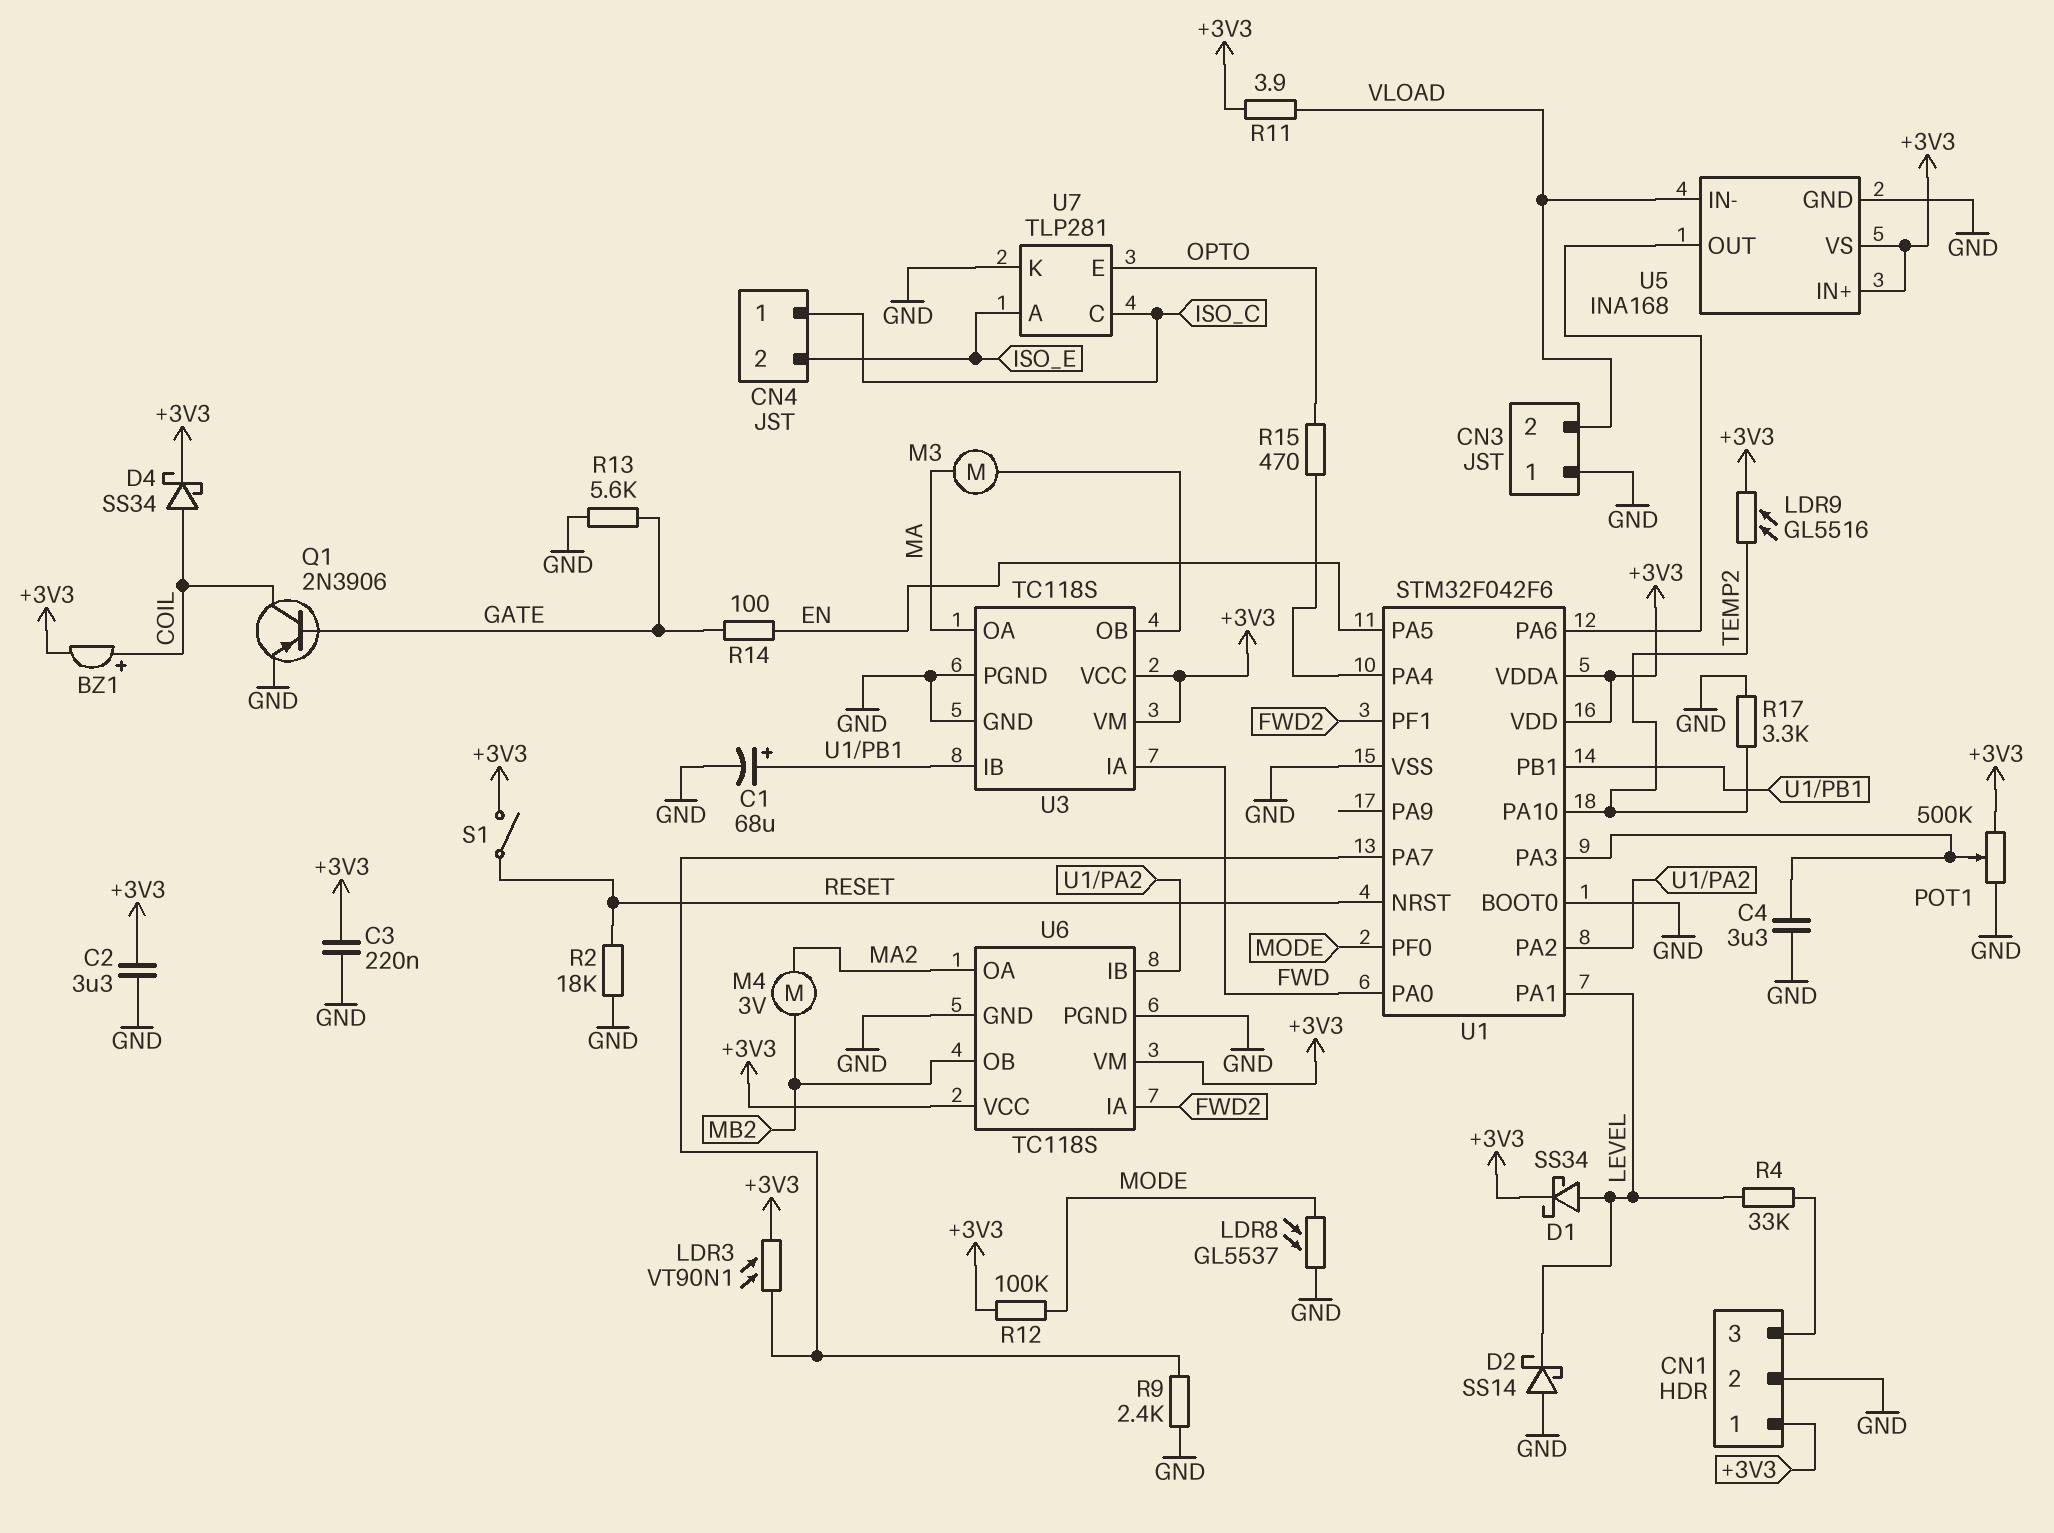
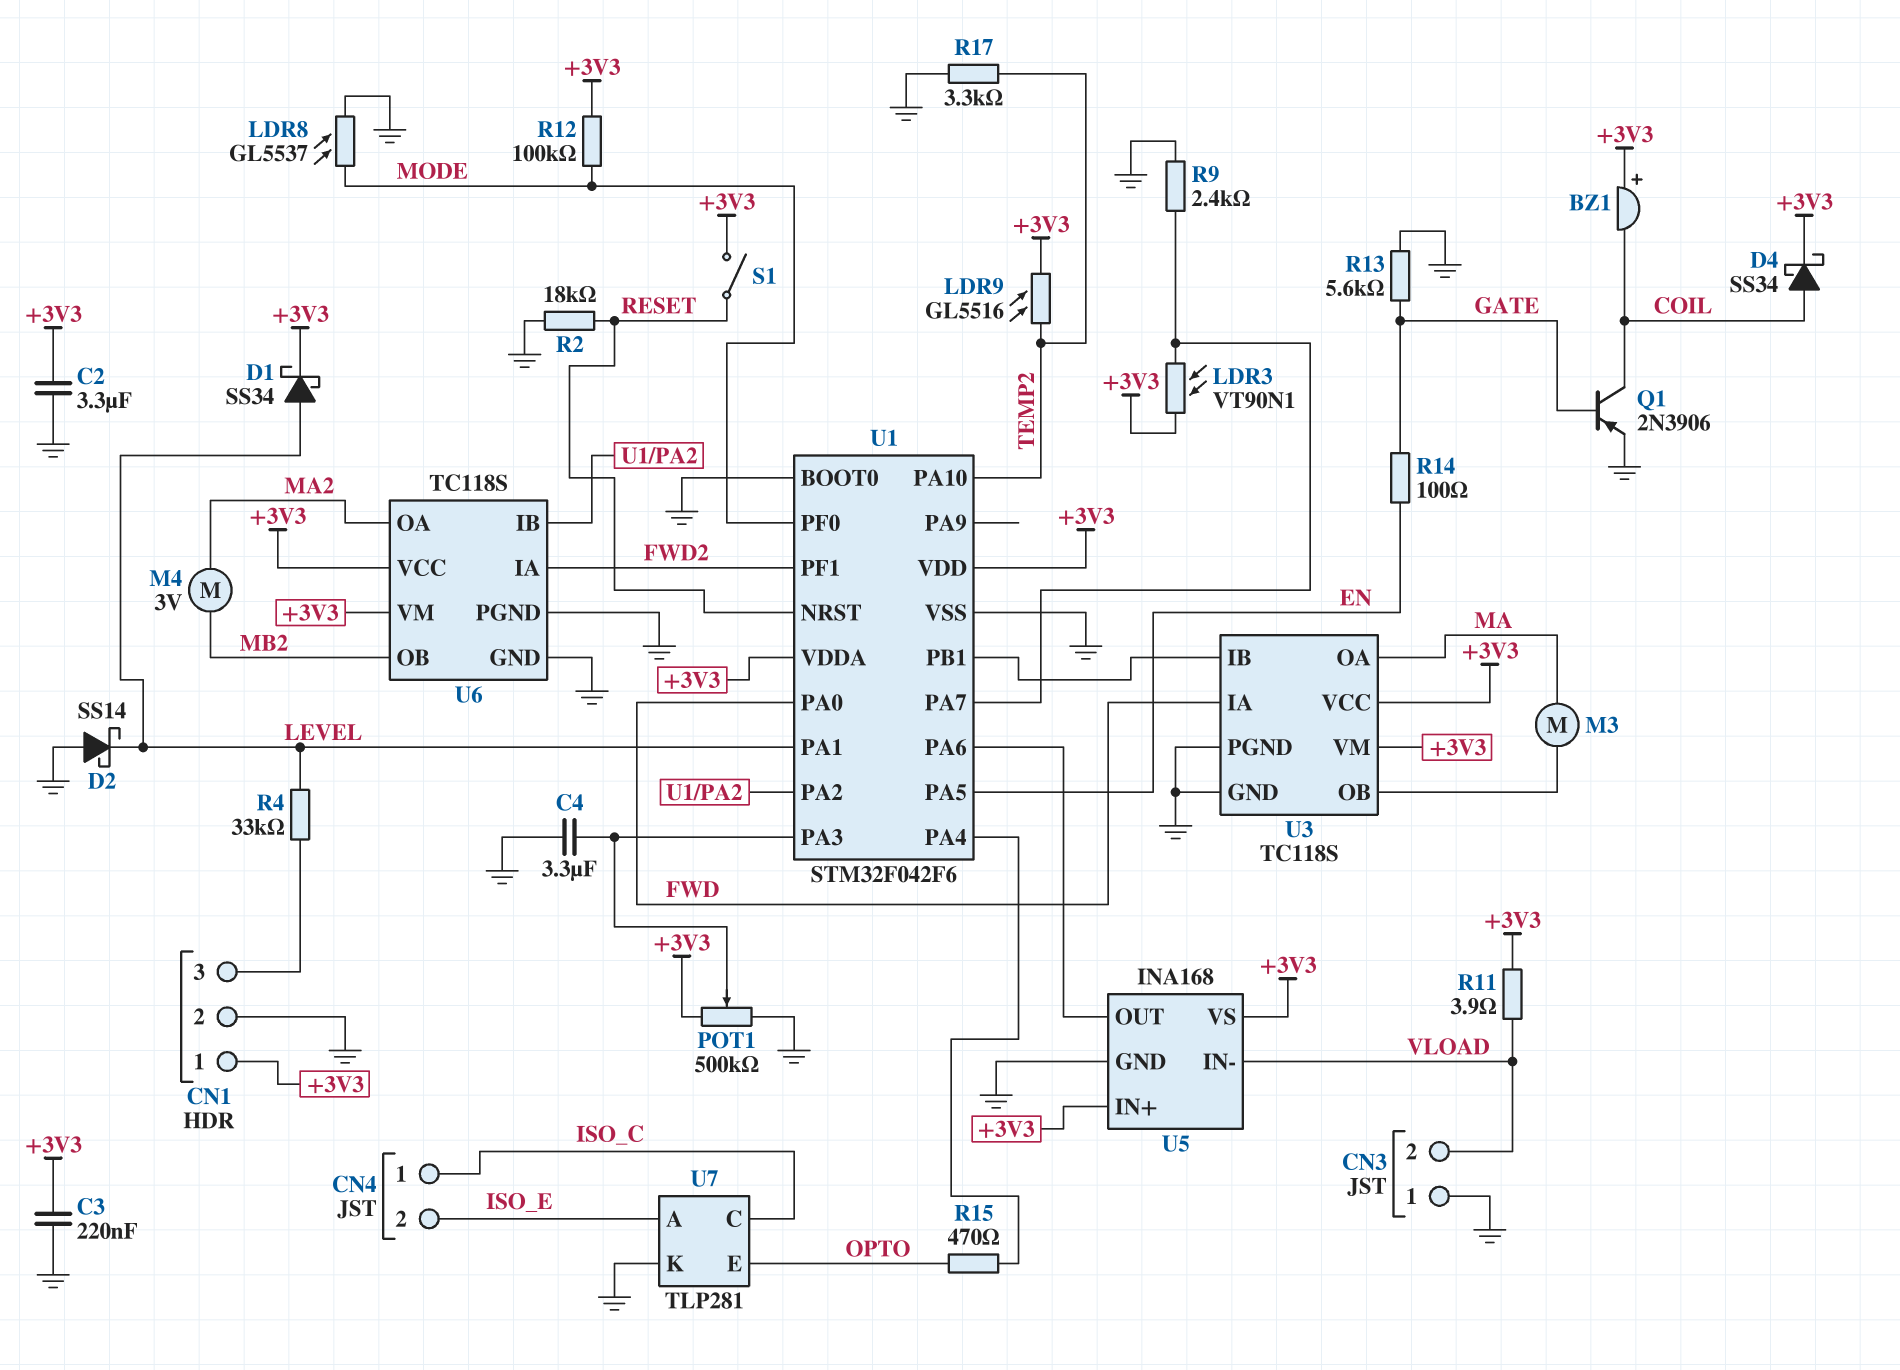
BZ1: buzzer (plus COIL, minus +3V3) -> buzzer (plus +3V3, minus COIL)
C1: 68uF (plus U1/PB1, minus GND) -> none

